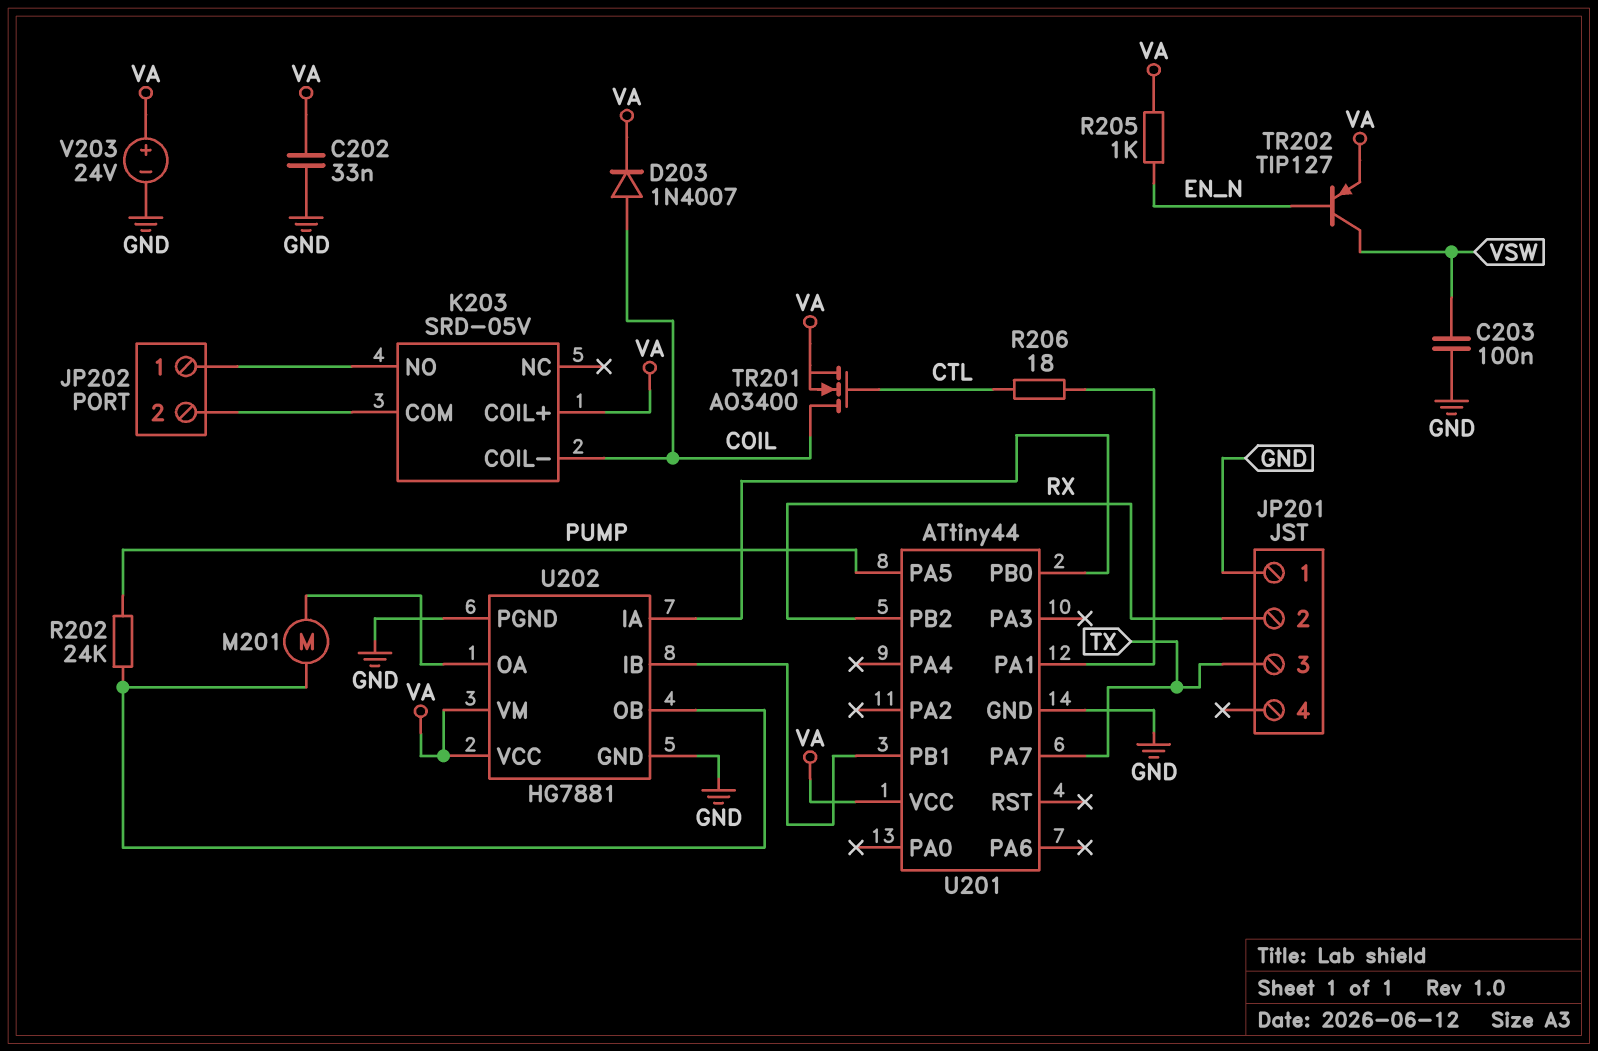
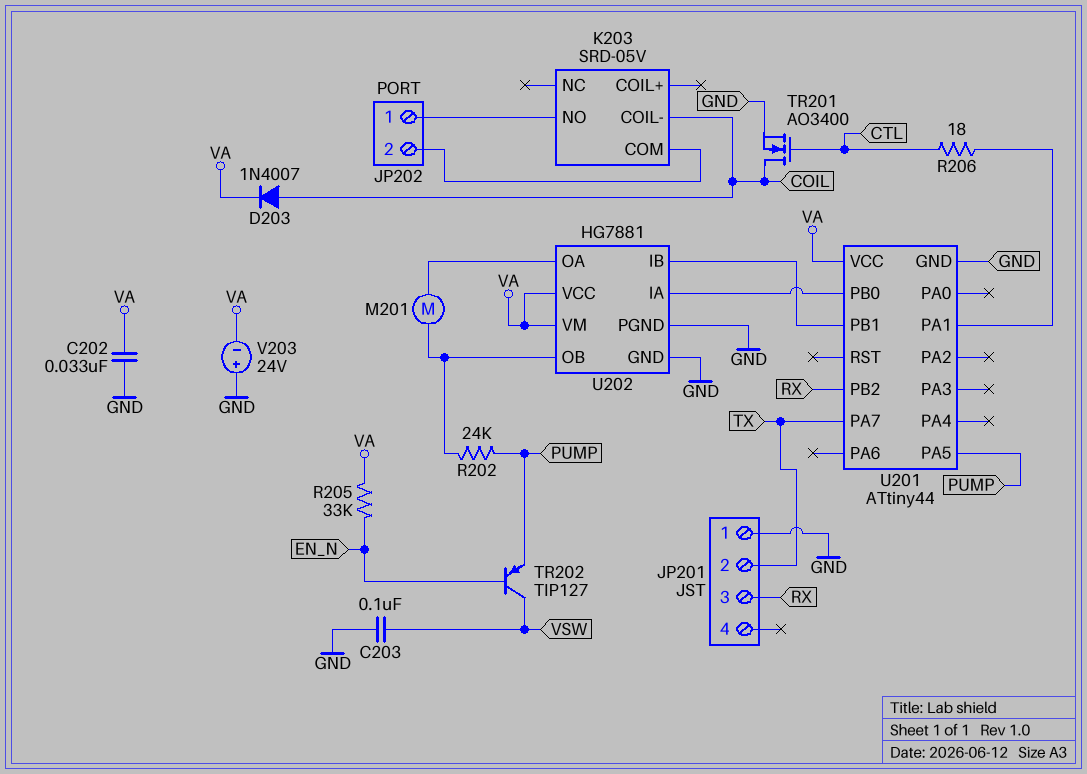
JP201 pin 2: RX -> TX
JP201 pin 3: TX -> RX
K203 pin COIL+: VA -> none
R205: 1k (EN_N, VA) -> 33k (EN_N, VA)
TR201: NMOS AO3400 (G CTL, D COIL, S VA) -> NMOS AO3400 (G CTL, D COIL, S GND)
TR202: PNP TIP127 (B EN_N, C VSW, E VA) -> PNP TIP127 (B EN_N, C VSW, E PUMP)
V203: 24V (plus VA, minus GND) -> 24V (plus GND, minus VA)

